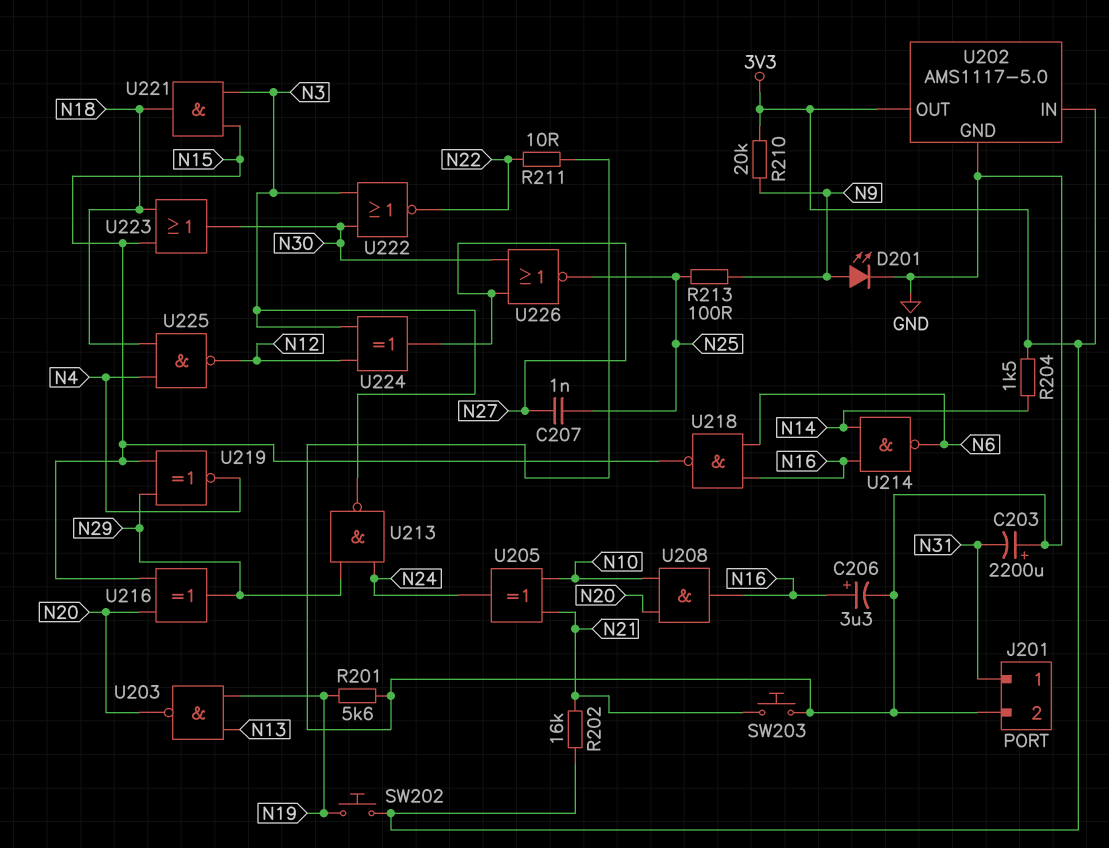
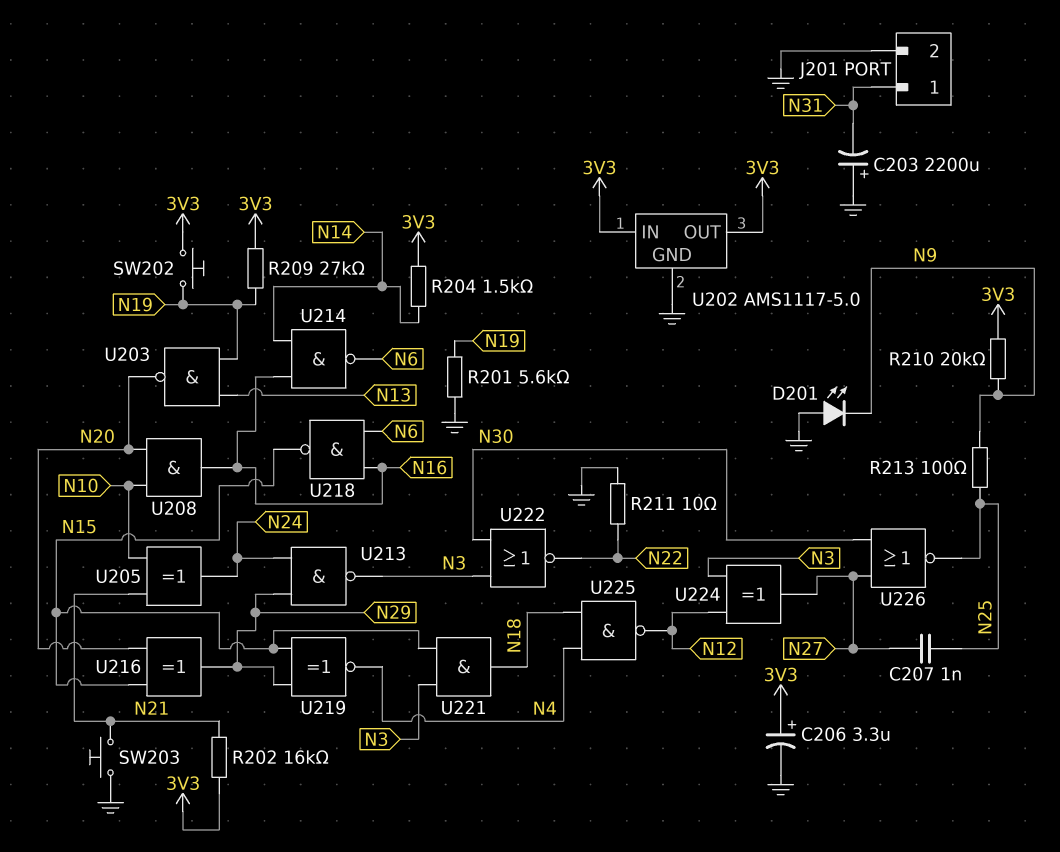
C206: 3.3uF (plus N16, minus GND) -> 3.3uF (plus 3V3, minus GND)
D201: LED (A N9, K GND) -> LED (A GND, K N9)
R209: none -> 27k (3V3, N19)
U223: OR (in N15, in N18, out N30) -> none

